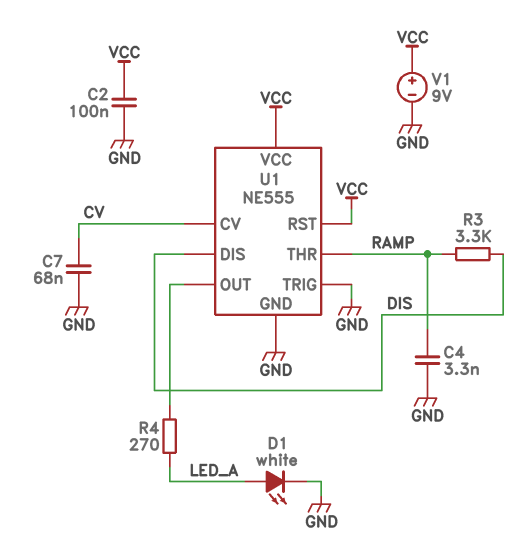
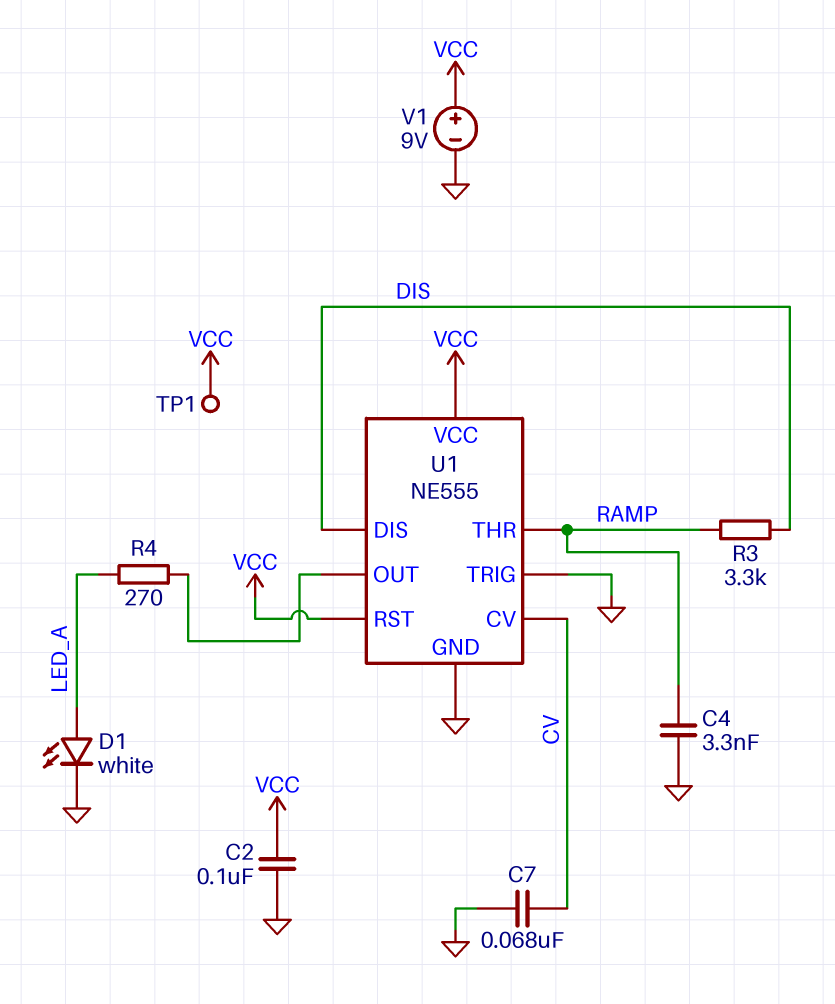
TP1: none -> test point (VCC)

